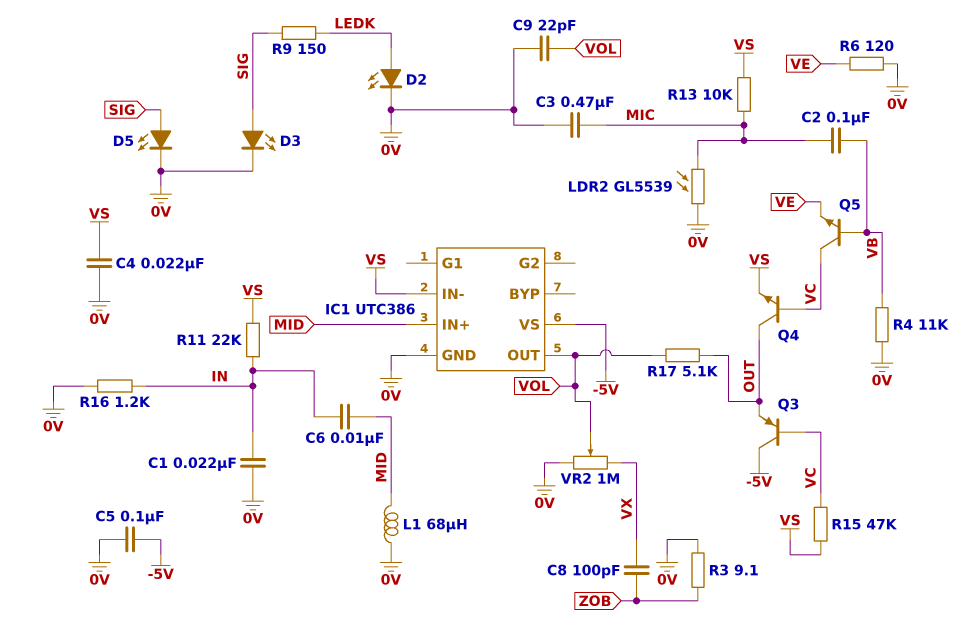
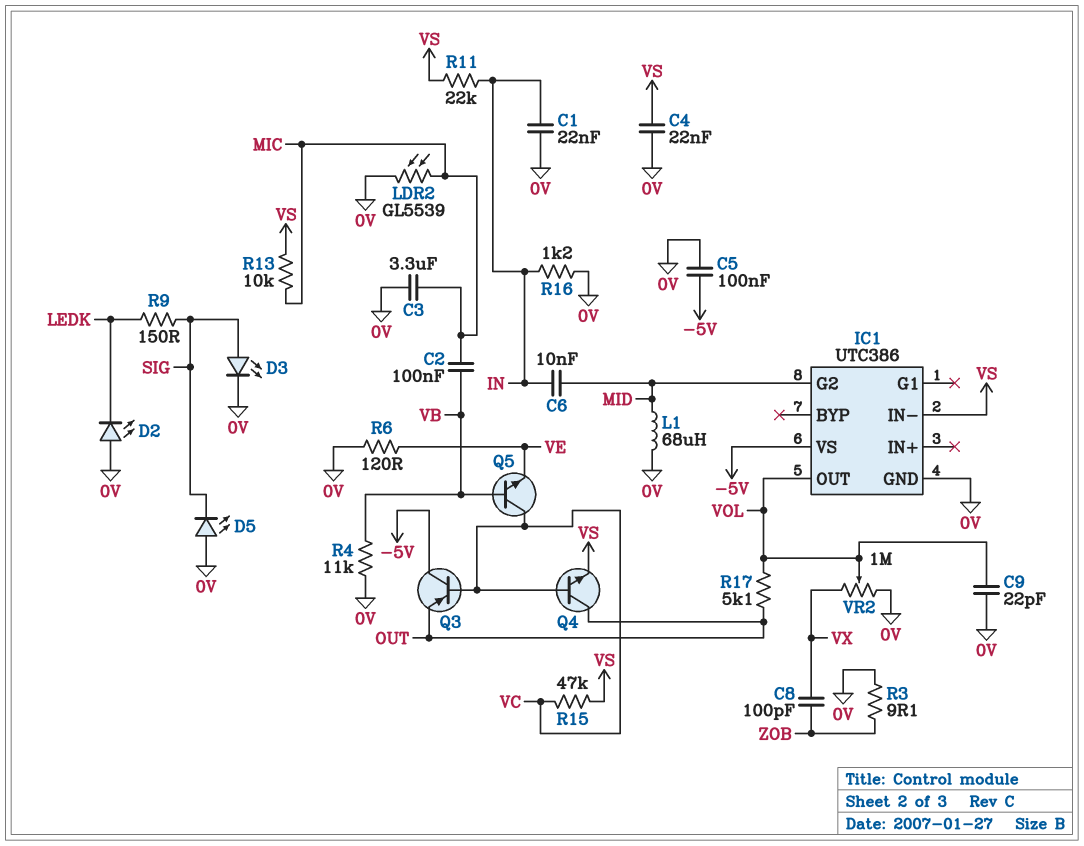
C3: 470nF (0V, MIC) -> 3.3uF (0V, MIC)
D2: LED (A LEDK, K 0V) -> LED (A 0V, K LEDK)
D5: LED (A SIG, K 0V) -> LED (A 0V, K SIG)
IC1 pin G2: none -> MID
IC1 pin IN+: MID -> none

